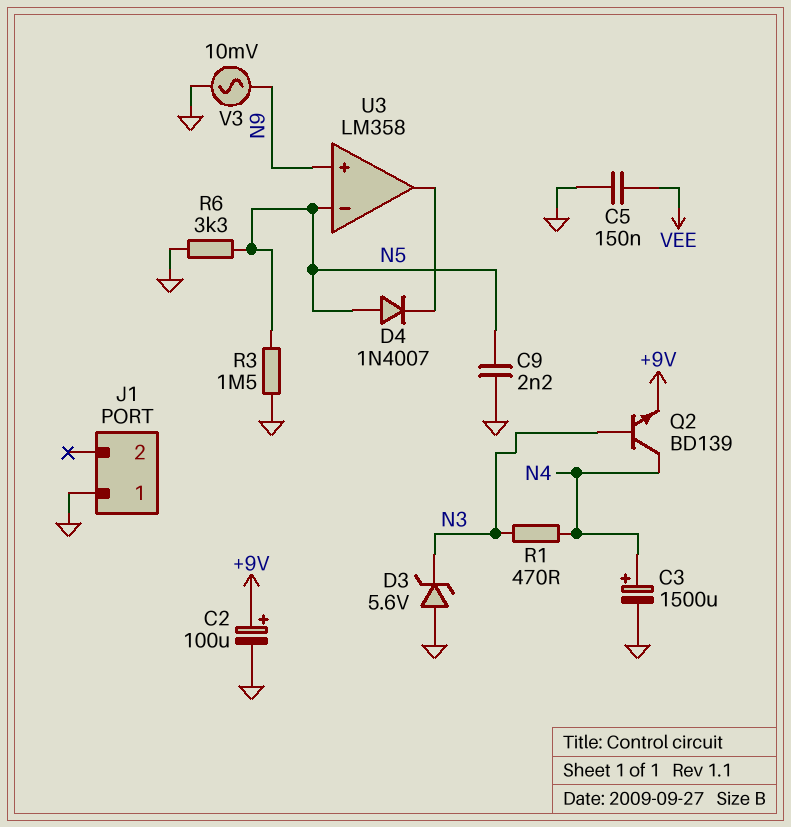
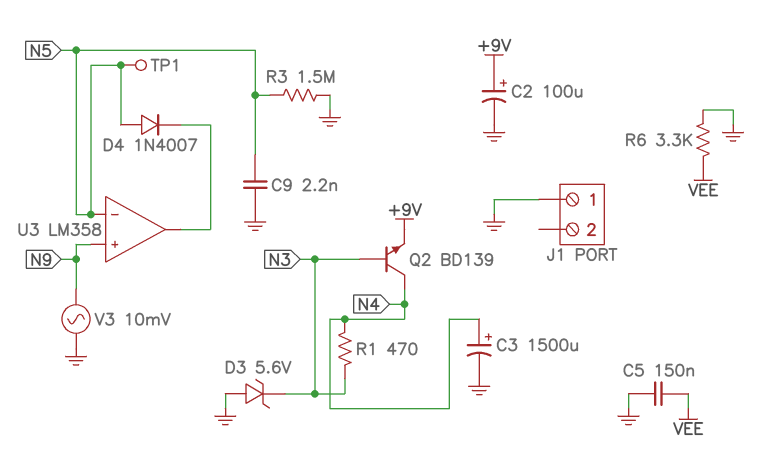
R6: 3.3k (GND, N5) -> 3.3k (GND, VEE)
TP1: none -> test point (N5)

